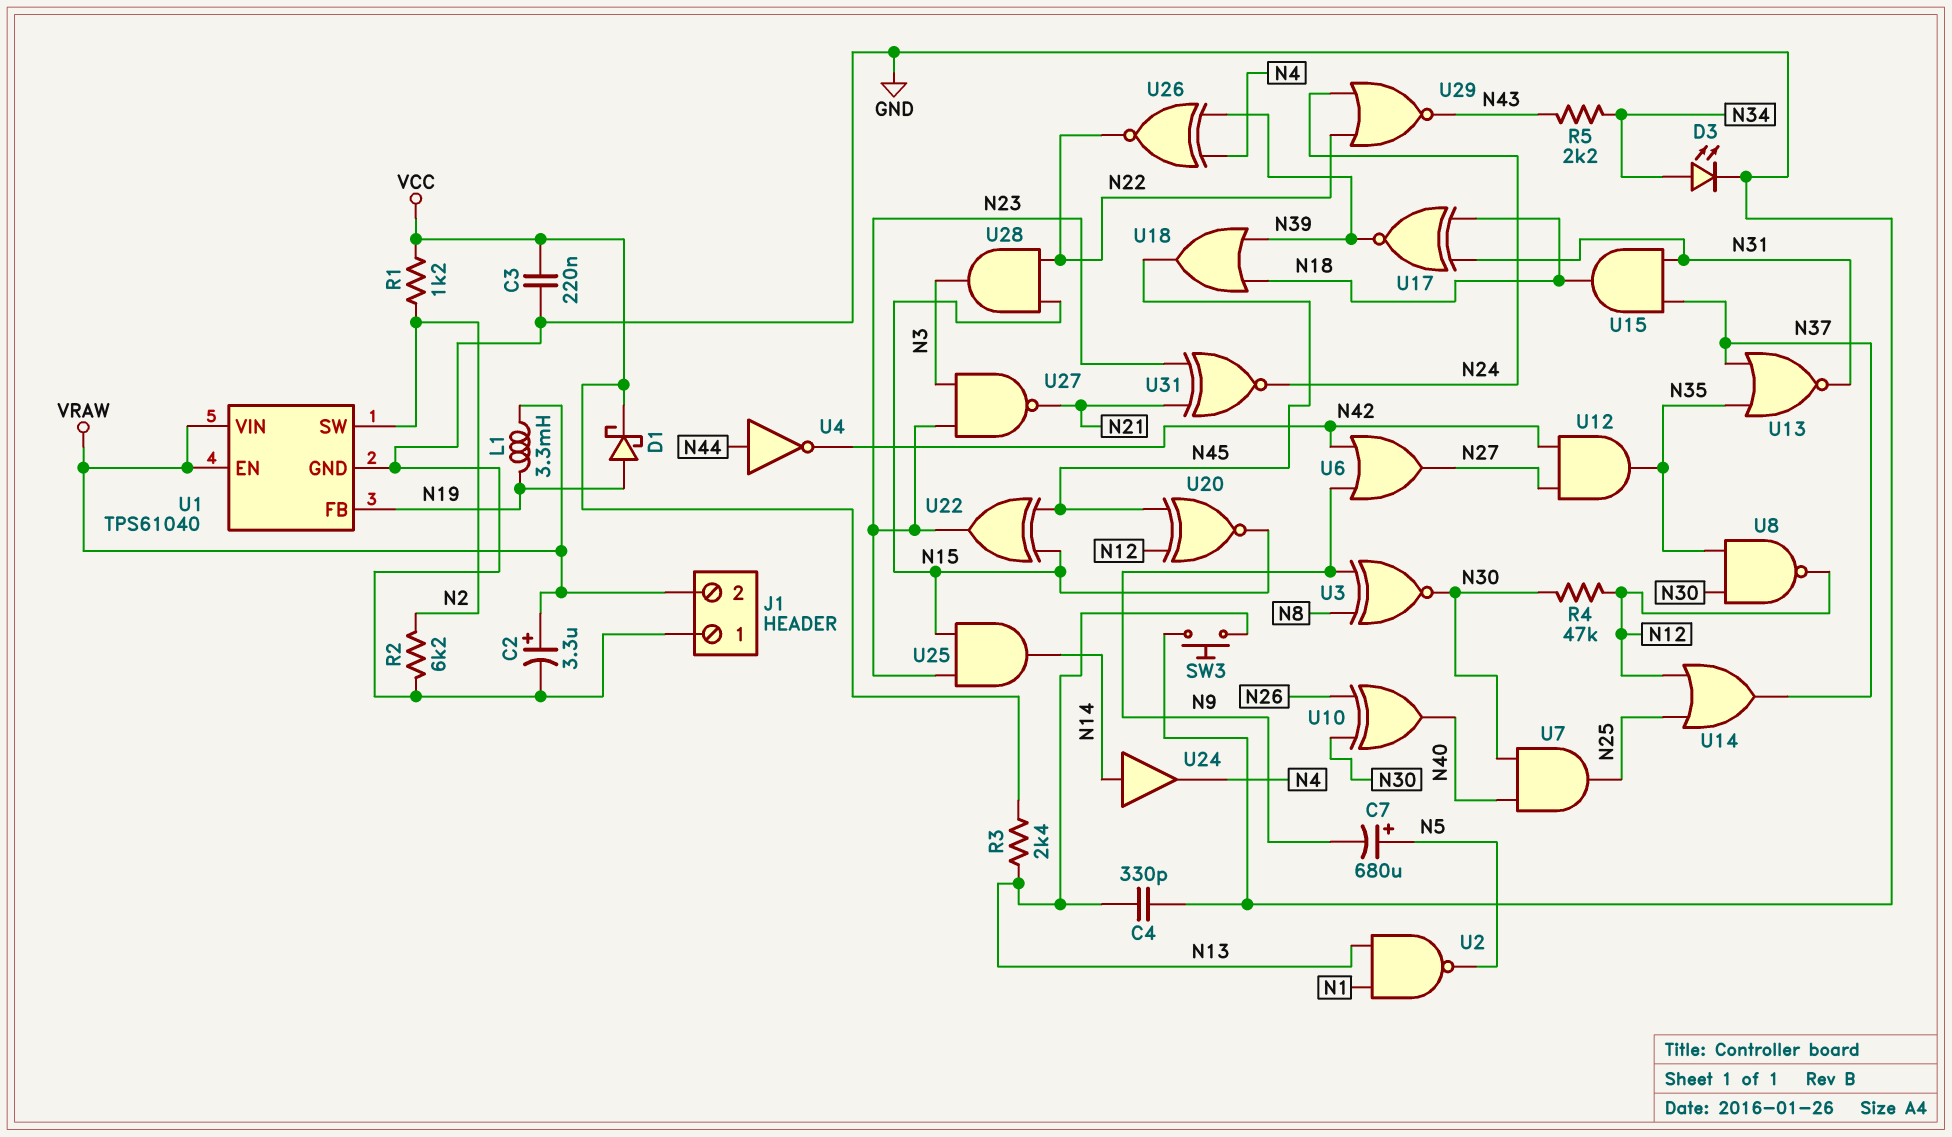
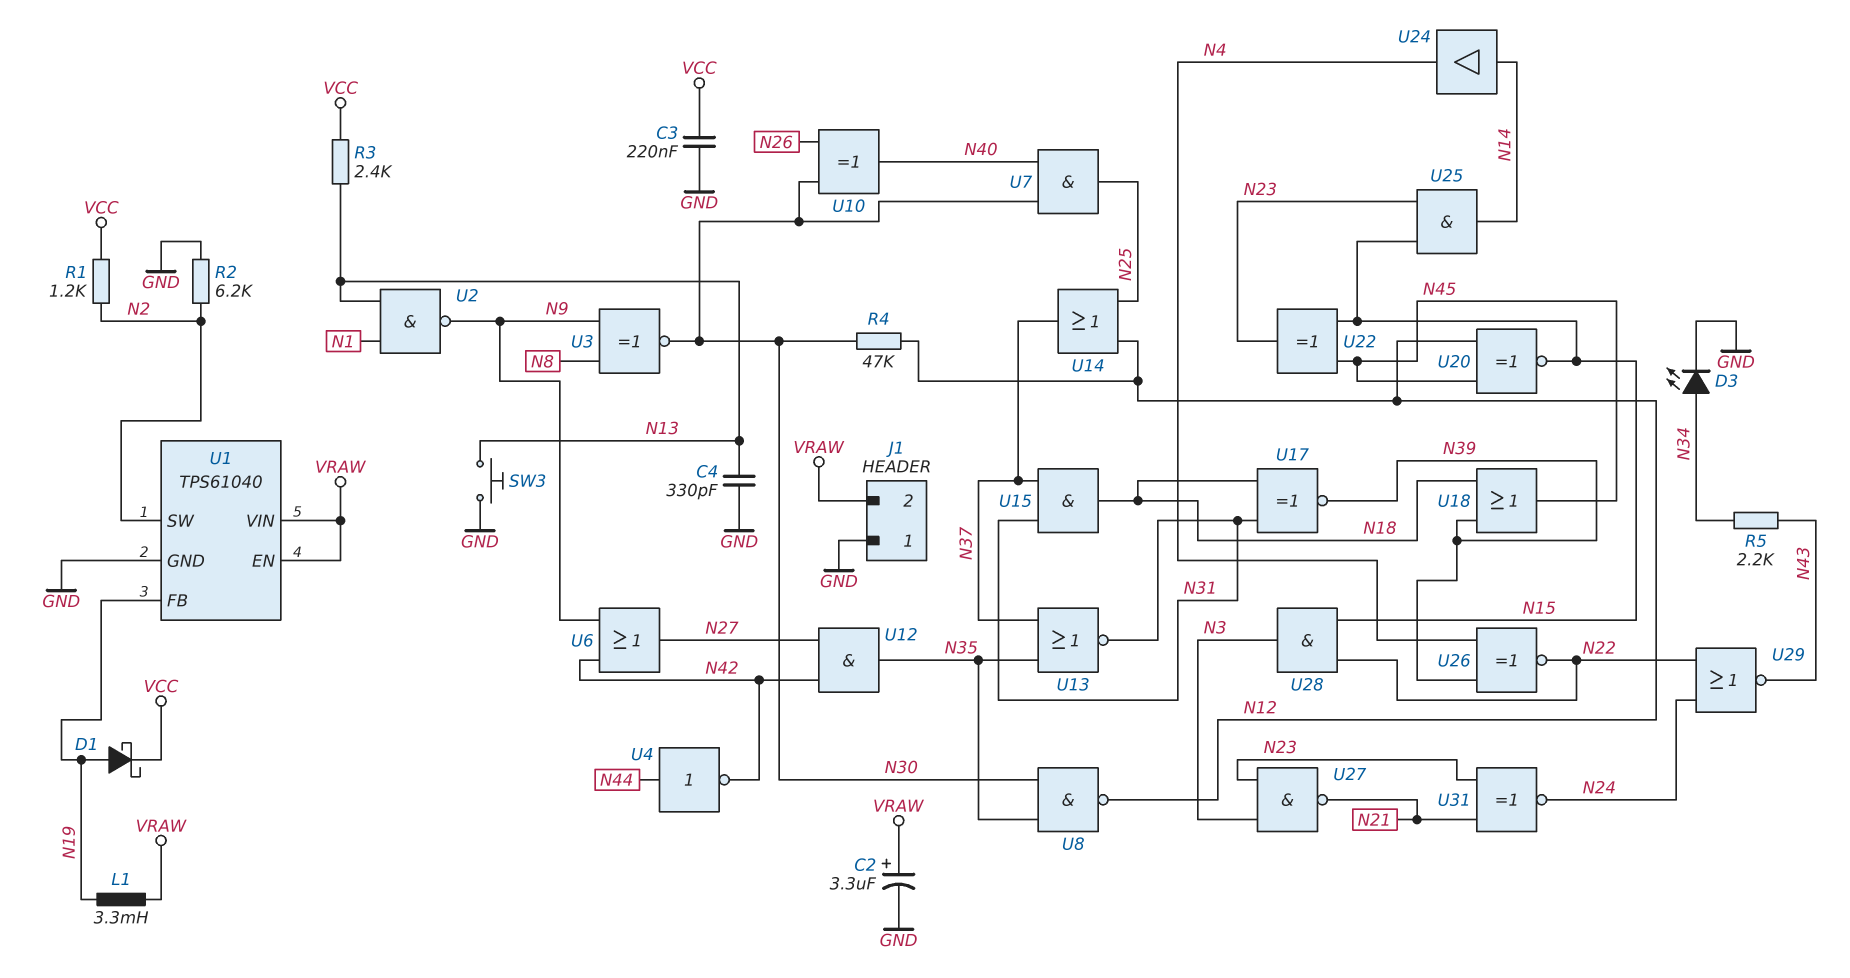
C7: 680uF (plus N5, minus N9) -> none
U2: NAND (in N1, in N13, out N5) -> NAND (in N1, in N13, out N9)

